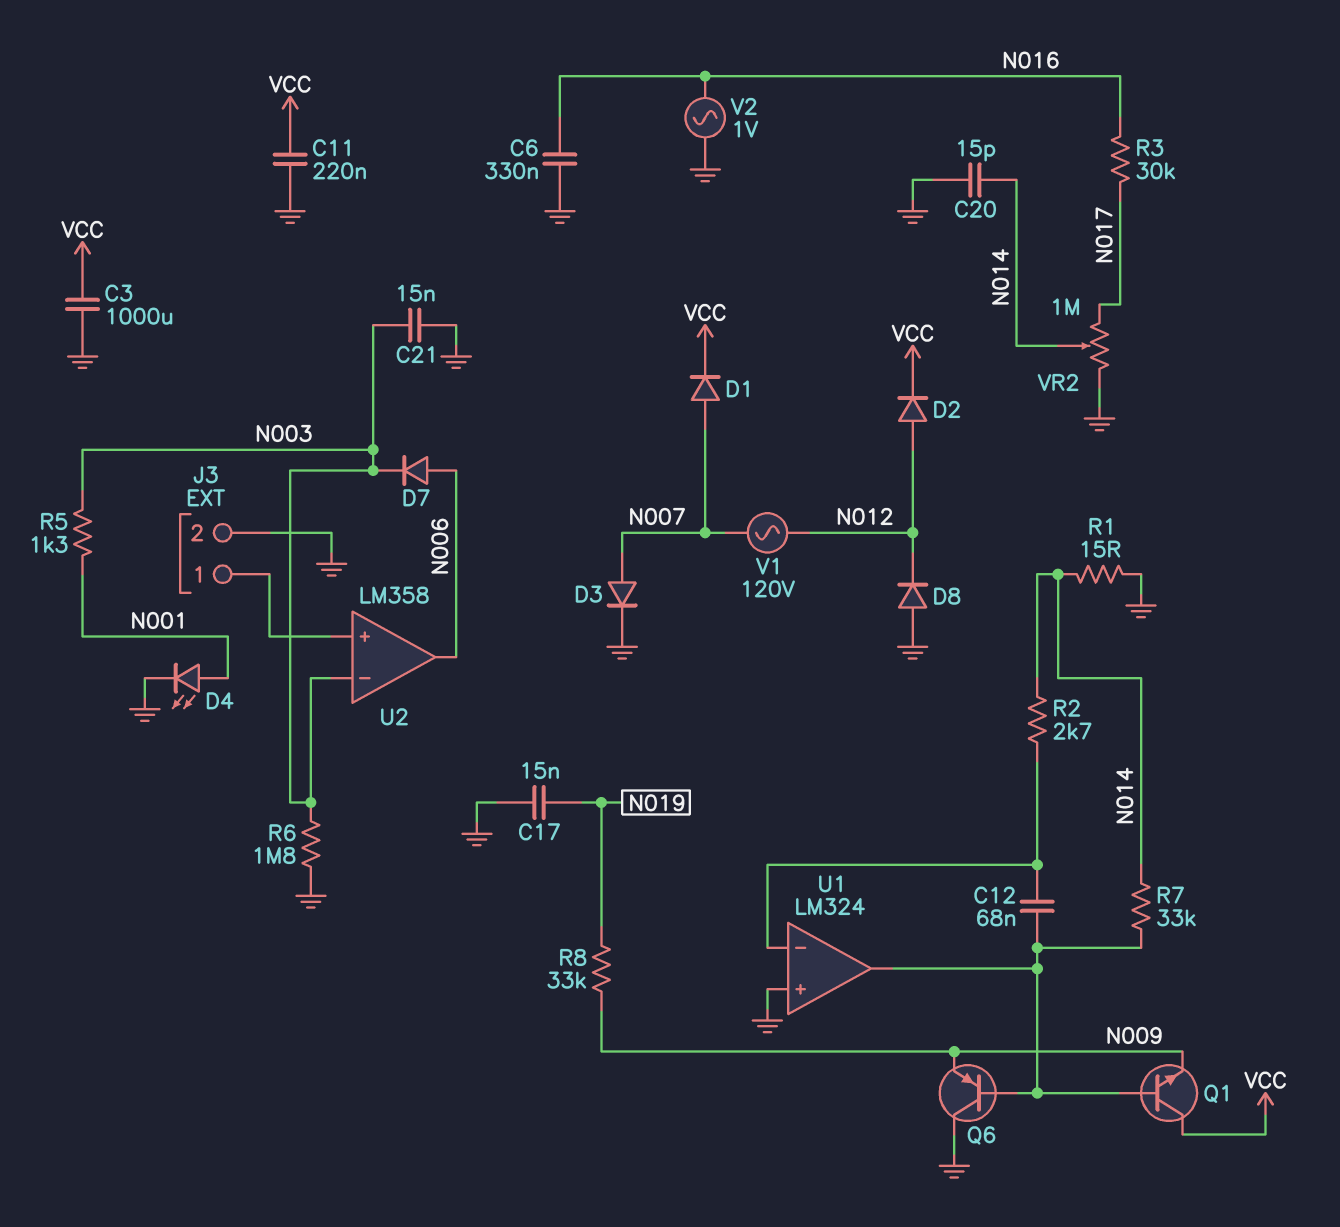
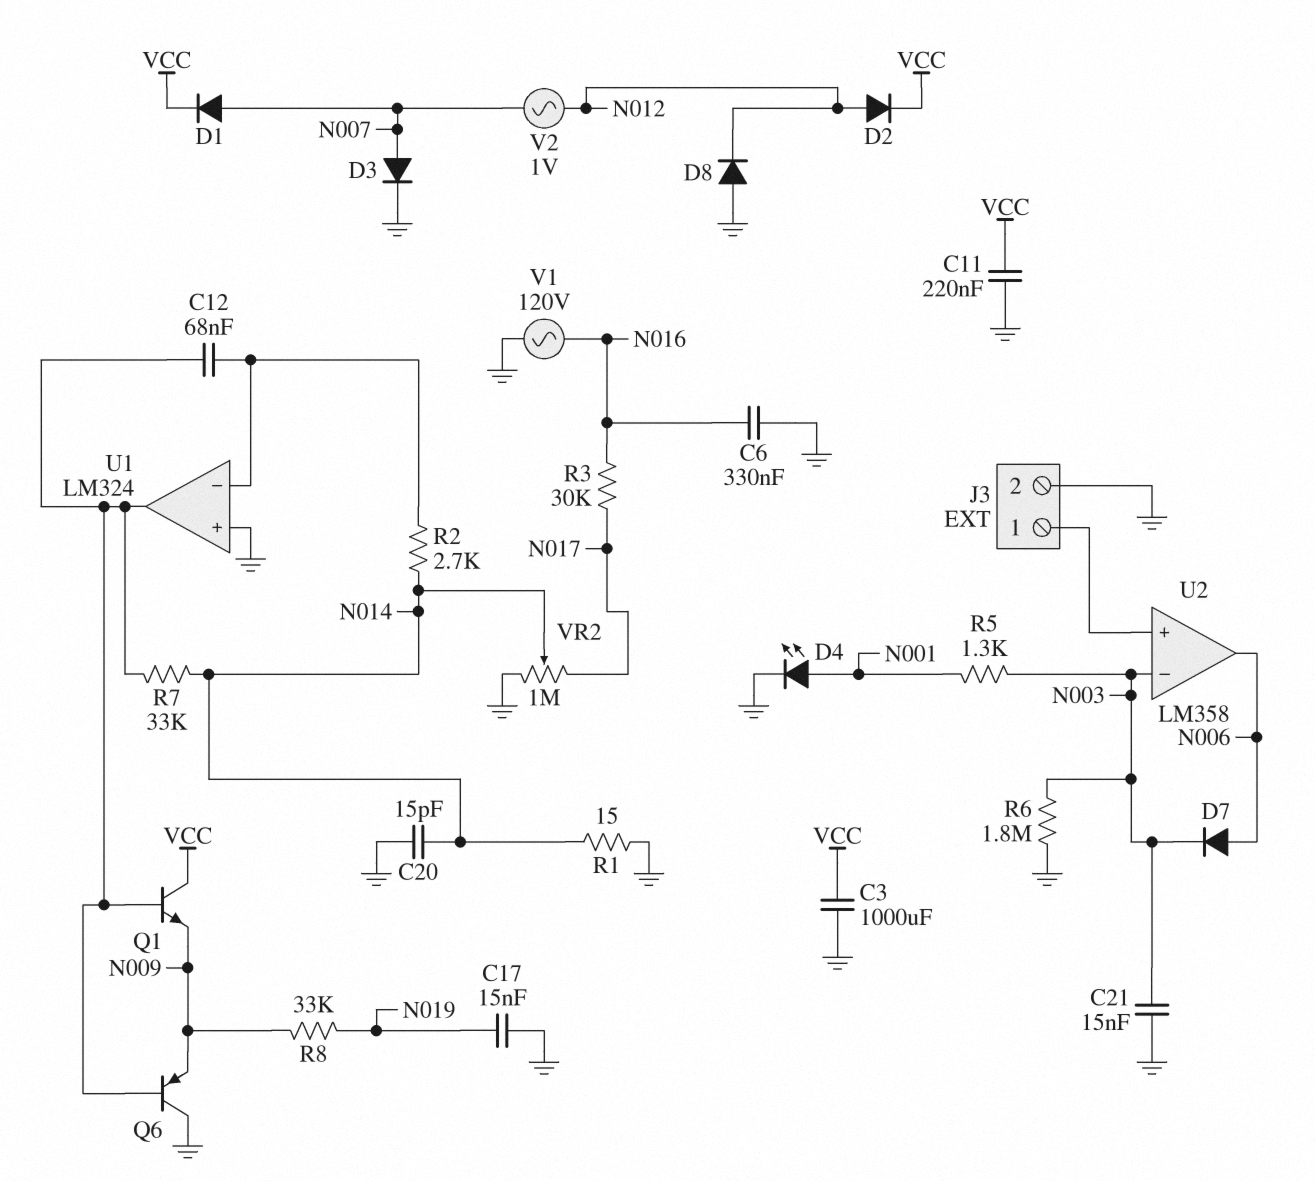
V1: AC 120V (N007, N012) -> AC 120V (GND, N016)
V2: AC 1V (GND, N016) -> AC 1V (N007, N012)

